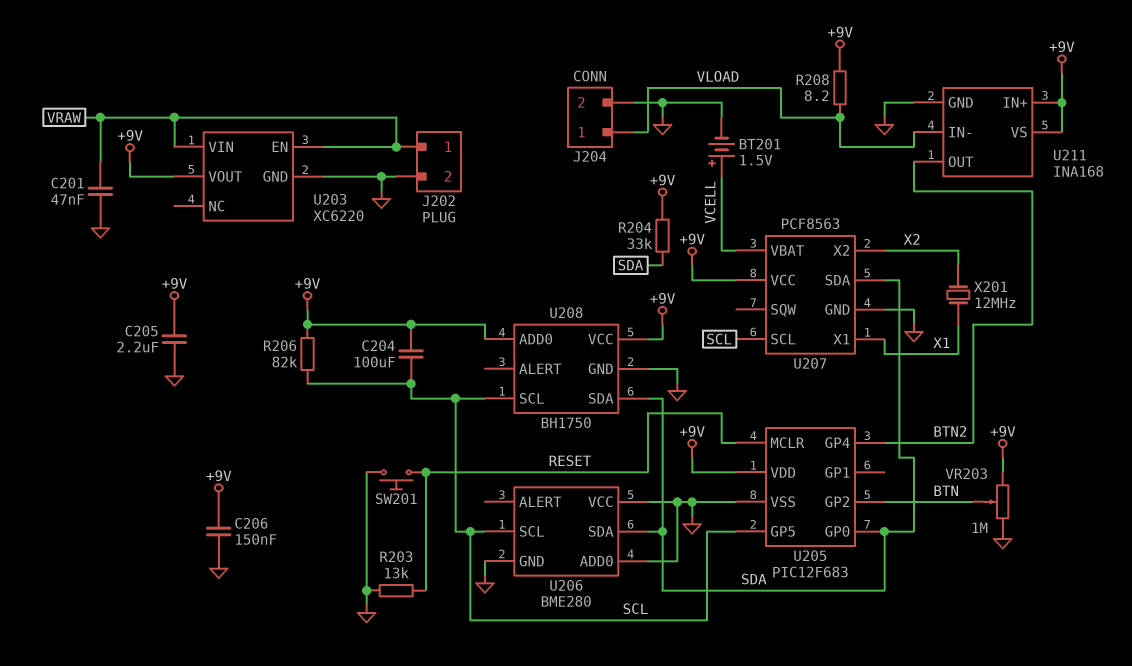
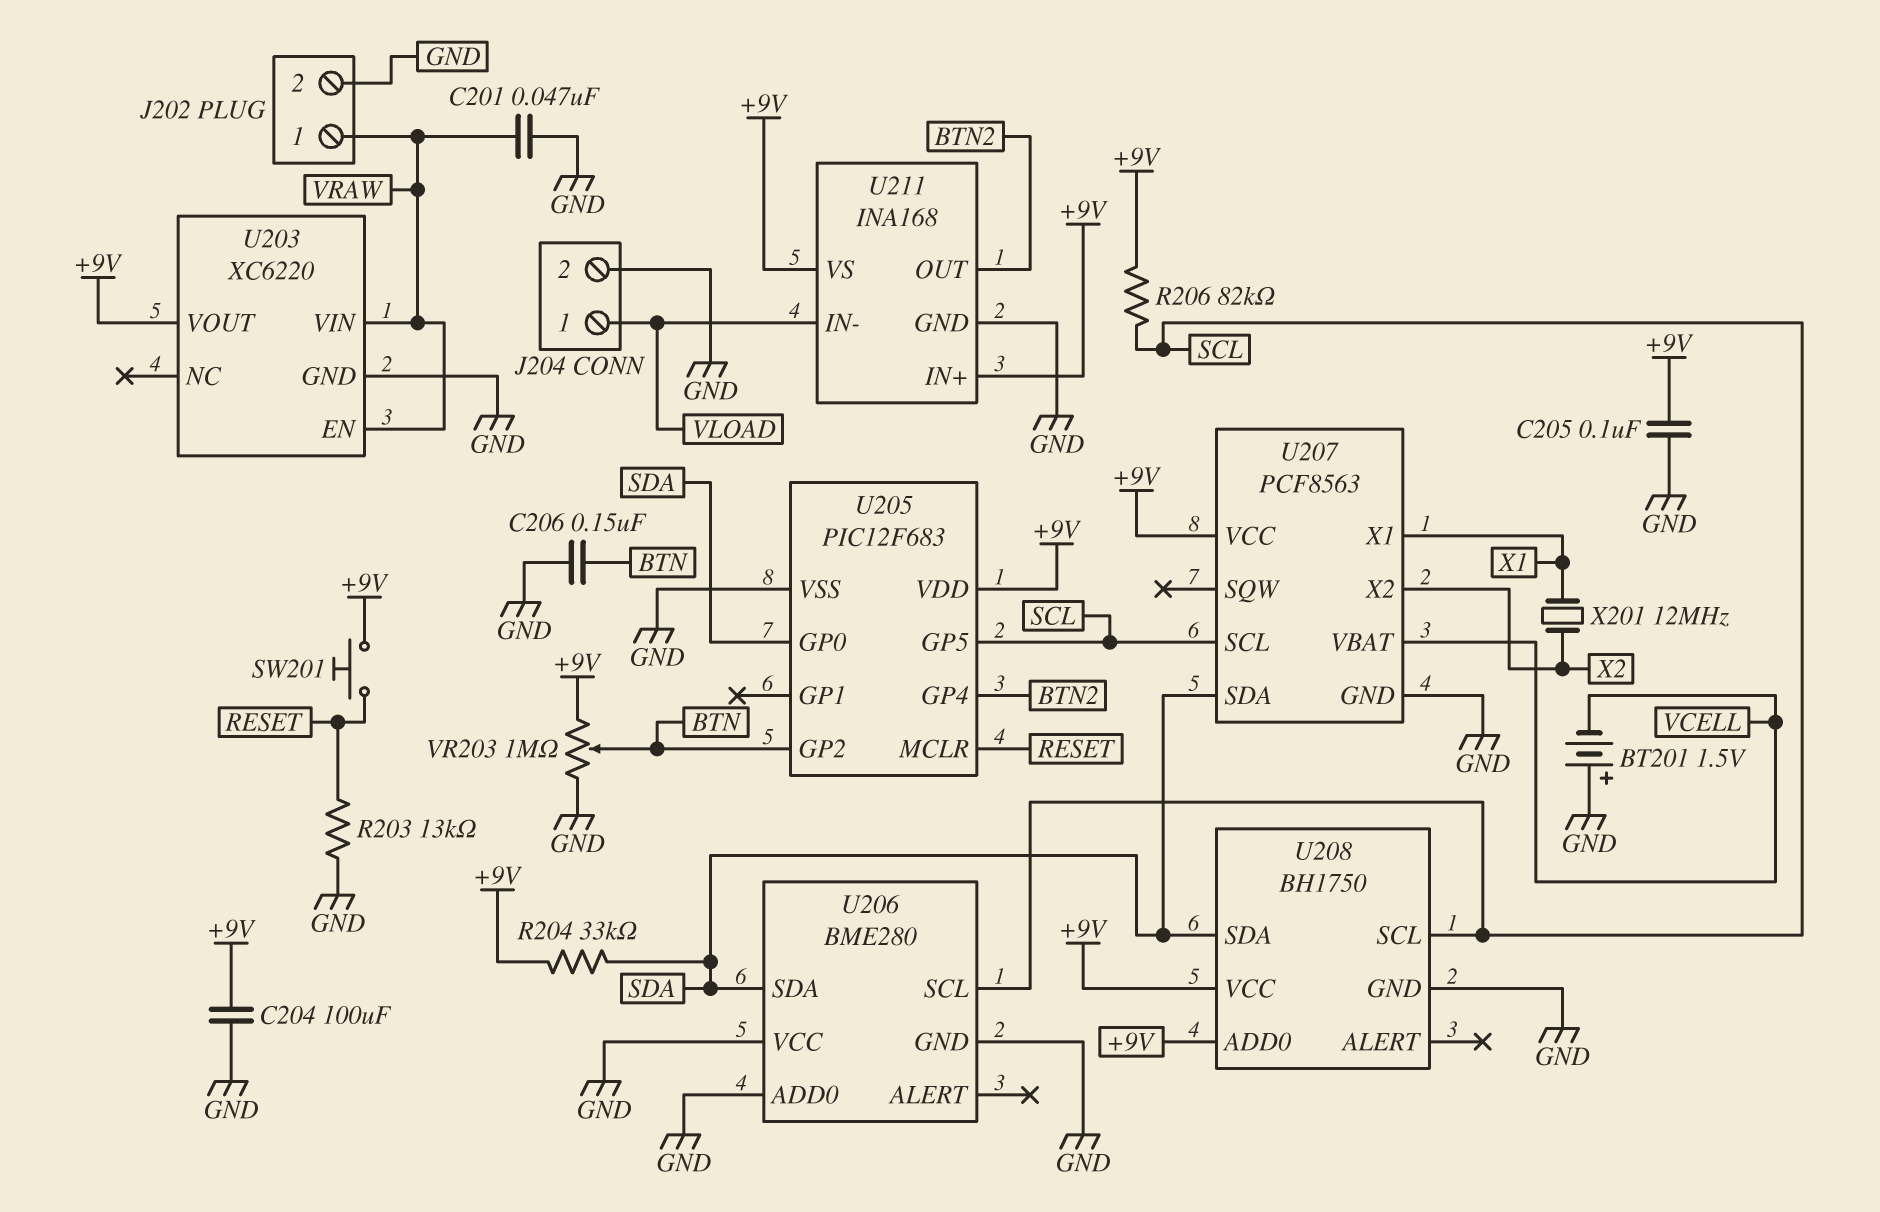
BT201: 1.5V (plus VCELL, minus GND) -> 1.5V (plus GND, minus VCELL)
C204: 100uF (+9V, SCL) -> 100uF (+9V, GND)
C205: 2.2uF (+9V, GND) -> 100nF (+9V, GND)
C206: 150nF (+9V, GND) -> 150nF (BTN, GND)
R208: 8.2 (+9V, VLOAD) -> none
SW201: button (GND, RESET) -> button (+9V, RESET)

